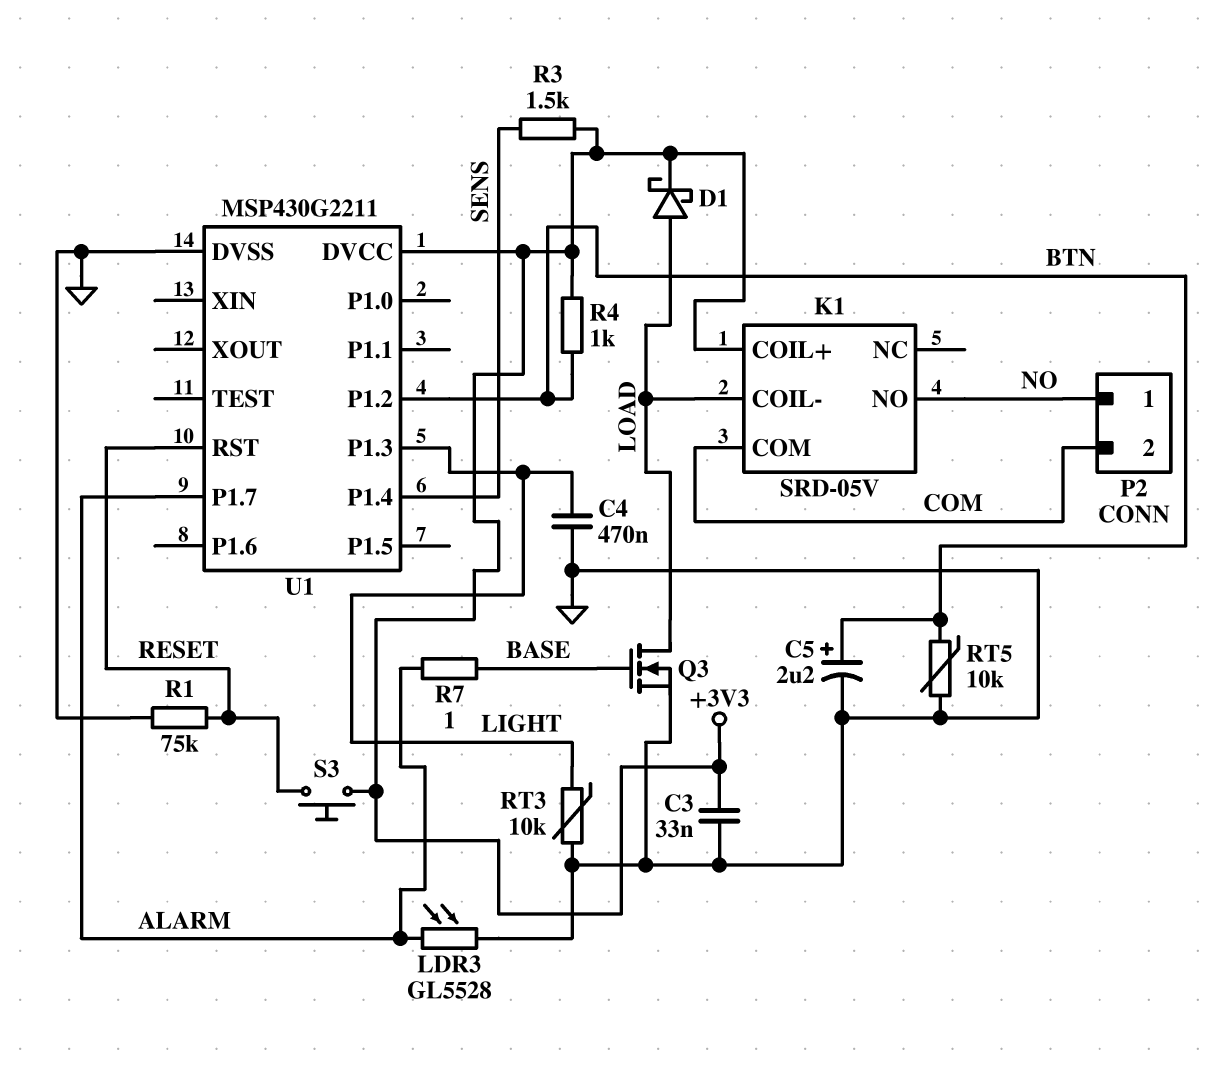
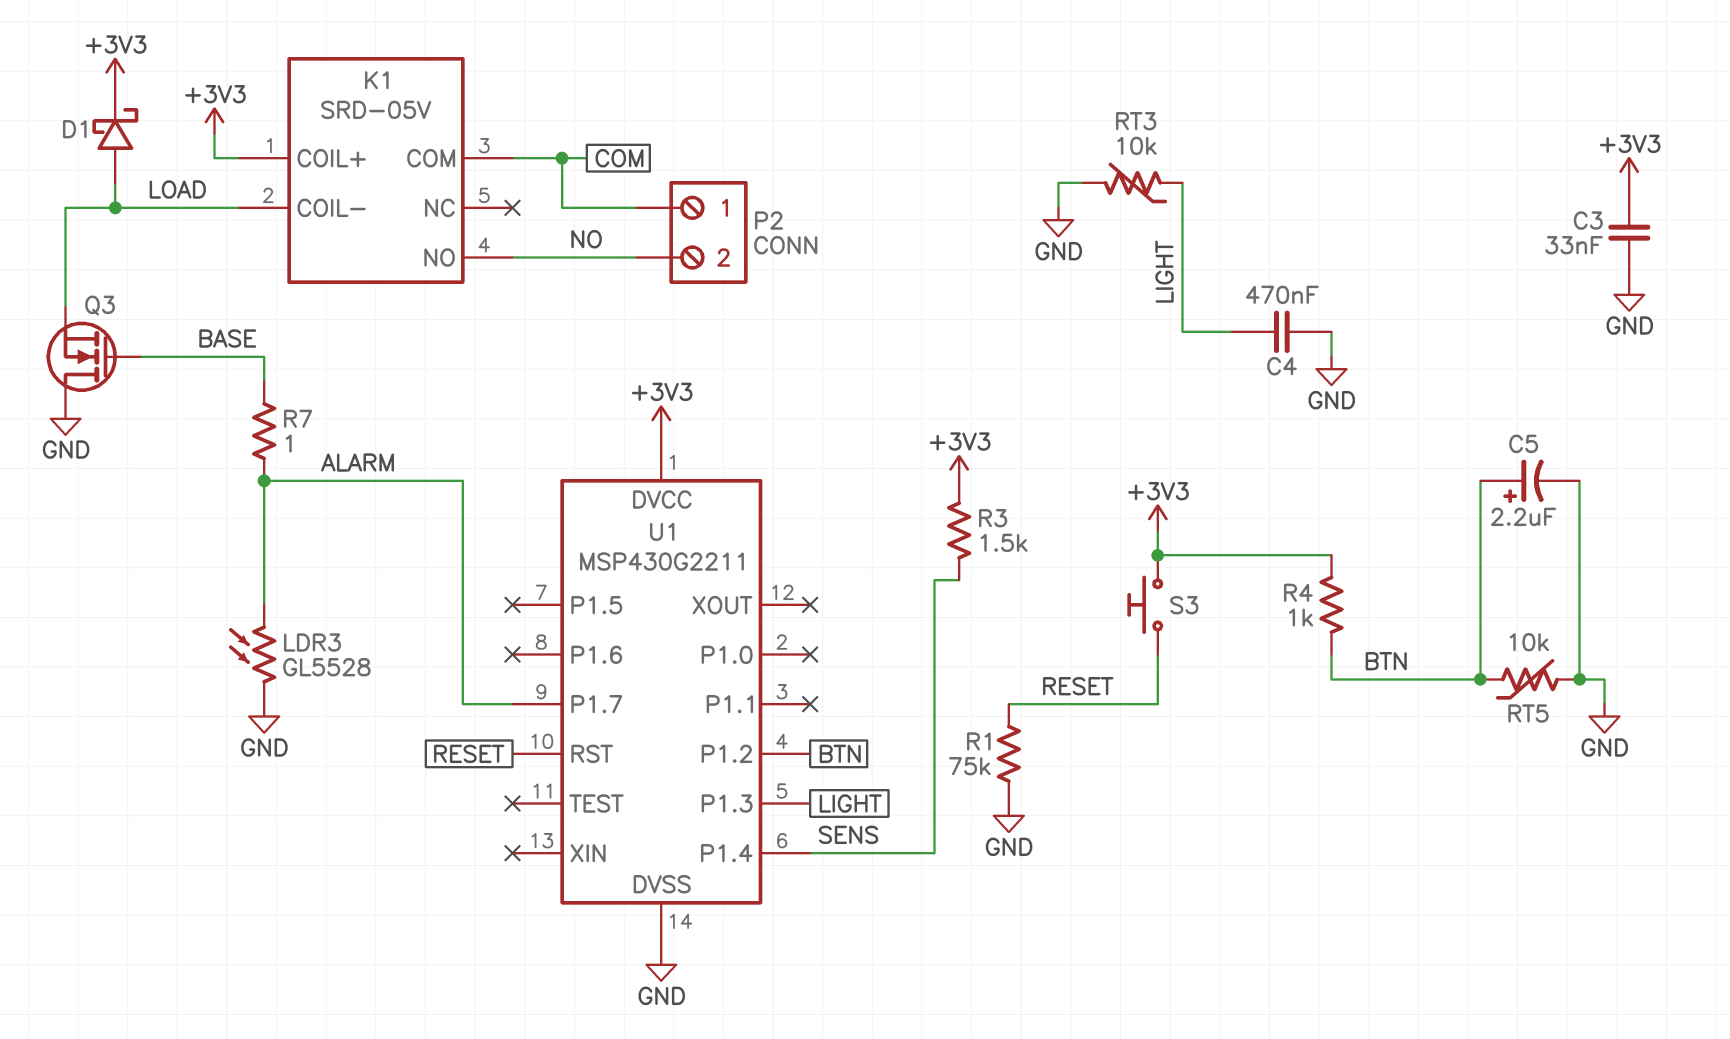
P2 pin 1: NO -> COM
P2 pin 2: COM -> NO
Q3: NMOS (G BASE, D LOAD, S GND) -> NMOS (G BASE, D GND, S LOAD)

